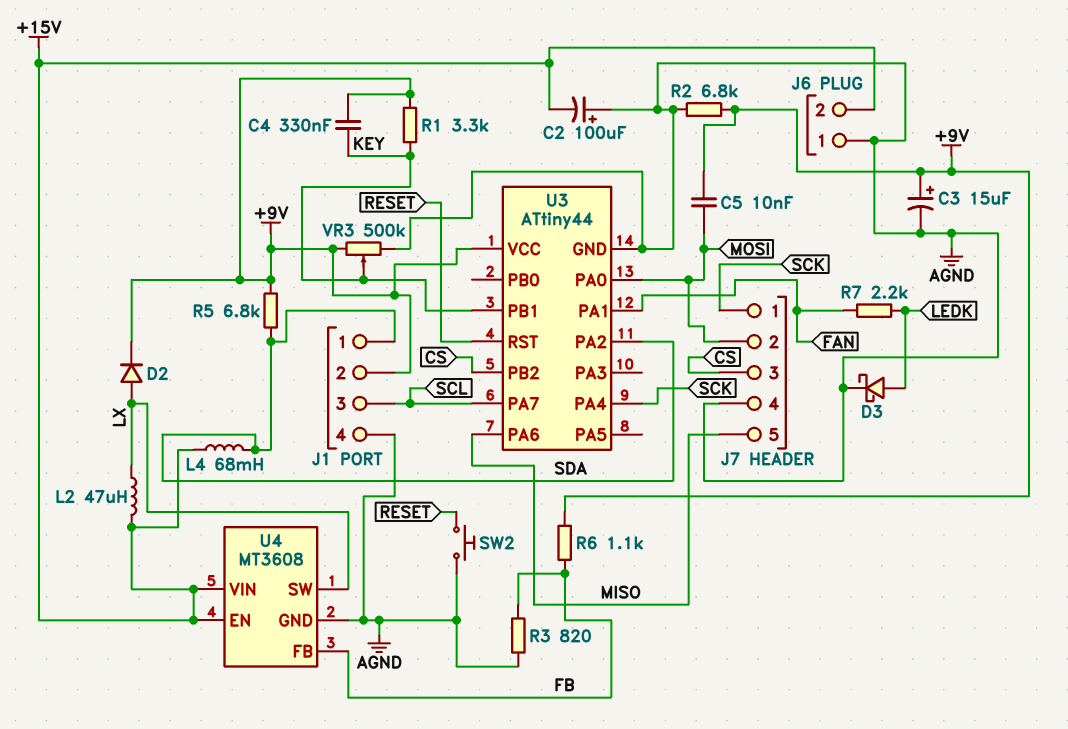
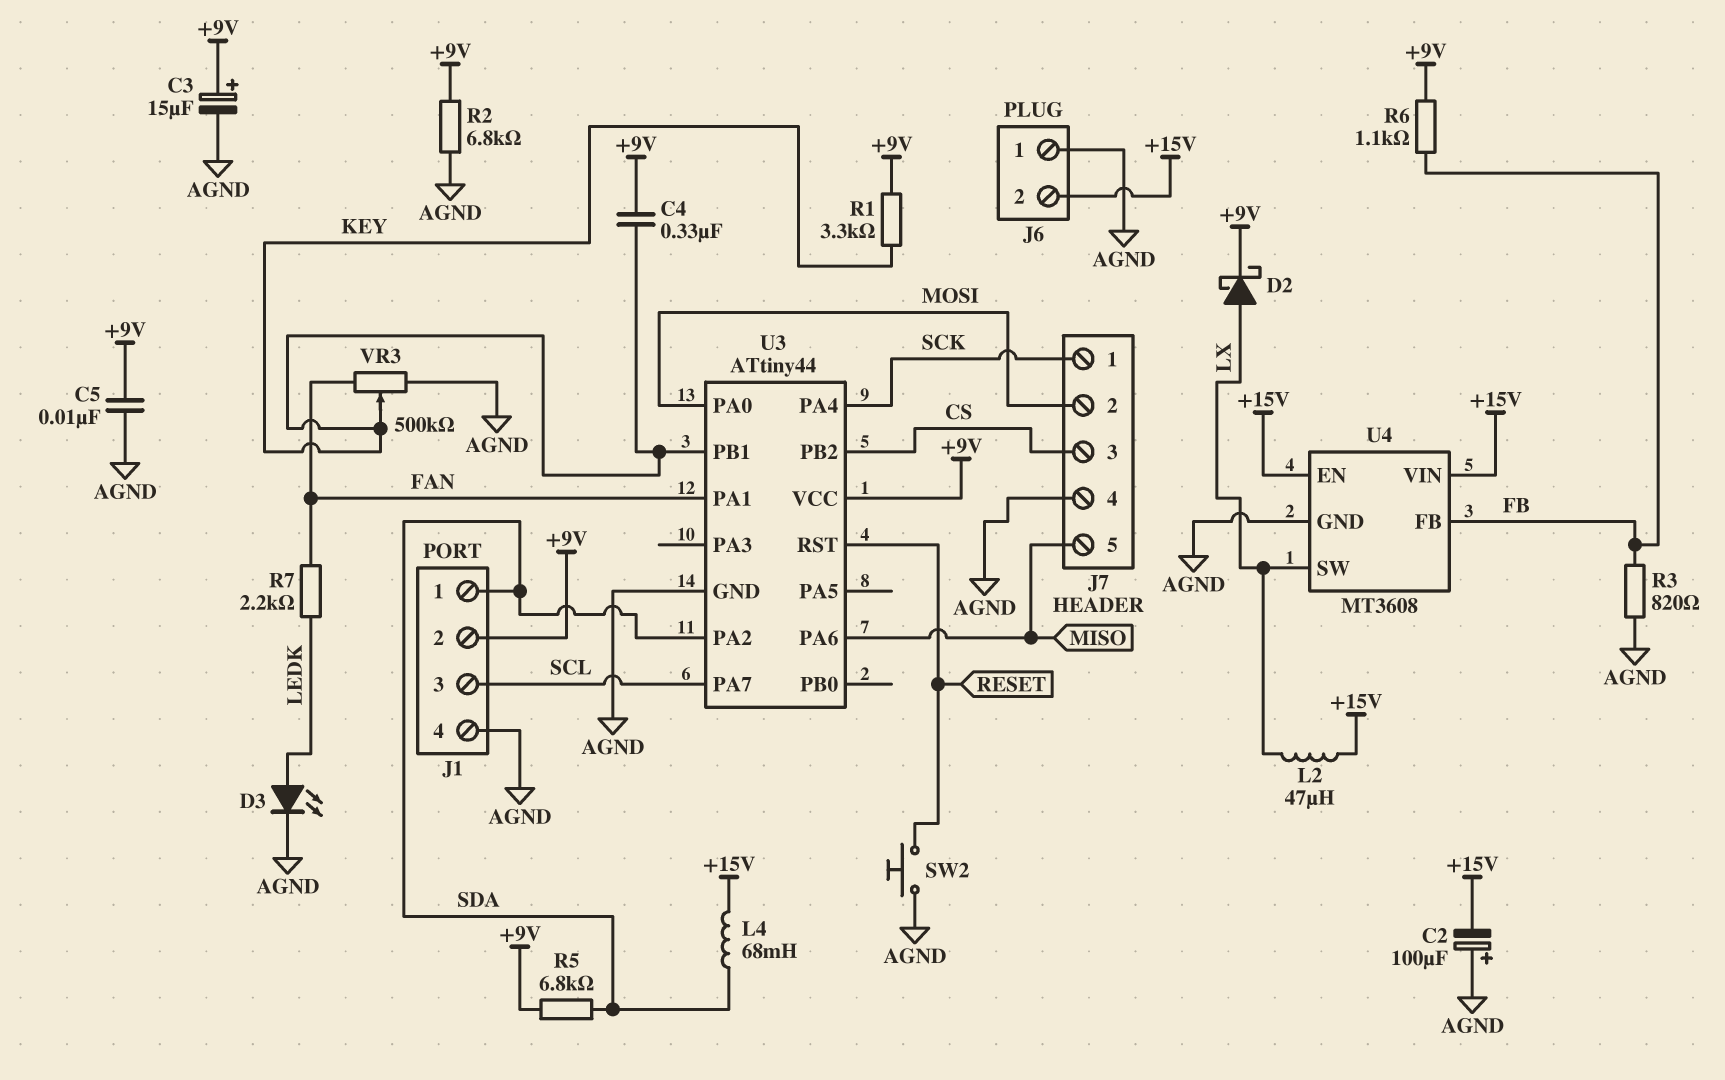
C5: 10nF (+9V, MOSI) -> 10nF (+9V, AGND)
D2: diode (A LX, K +9V) -> schottky (A LX, K +9V)
D3: schottky (A LEDK, K AGND) -> LED (A LEDK, K AGND)
VR3: 500k (+9V, AGND, wiper KEY) -> 500k (AGND, FAN, wiper KEY)

